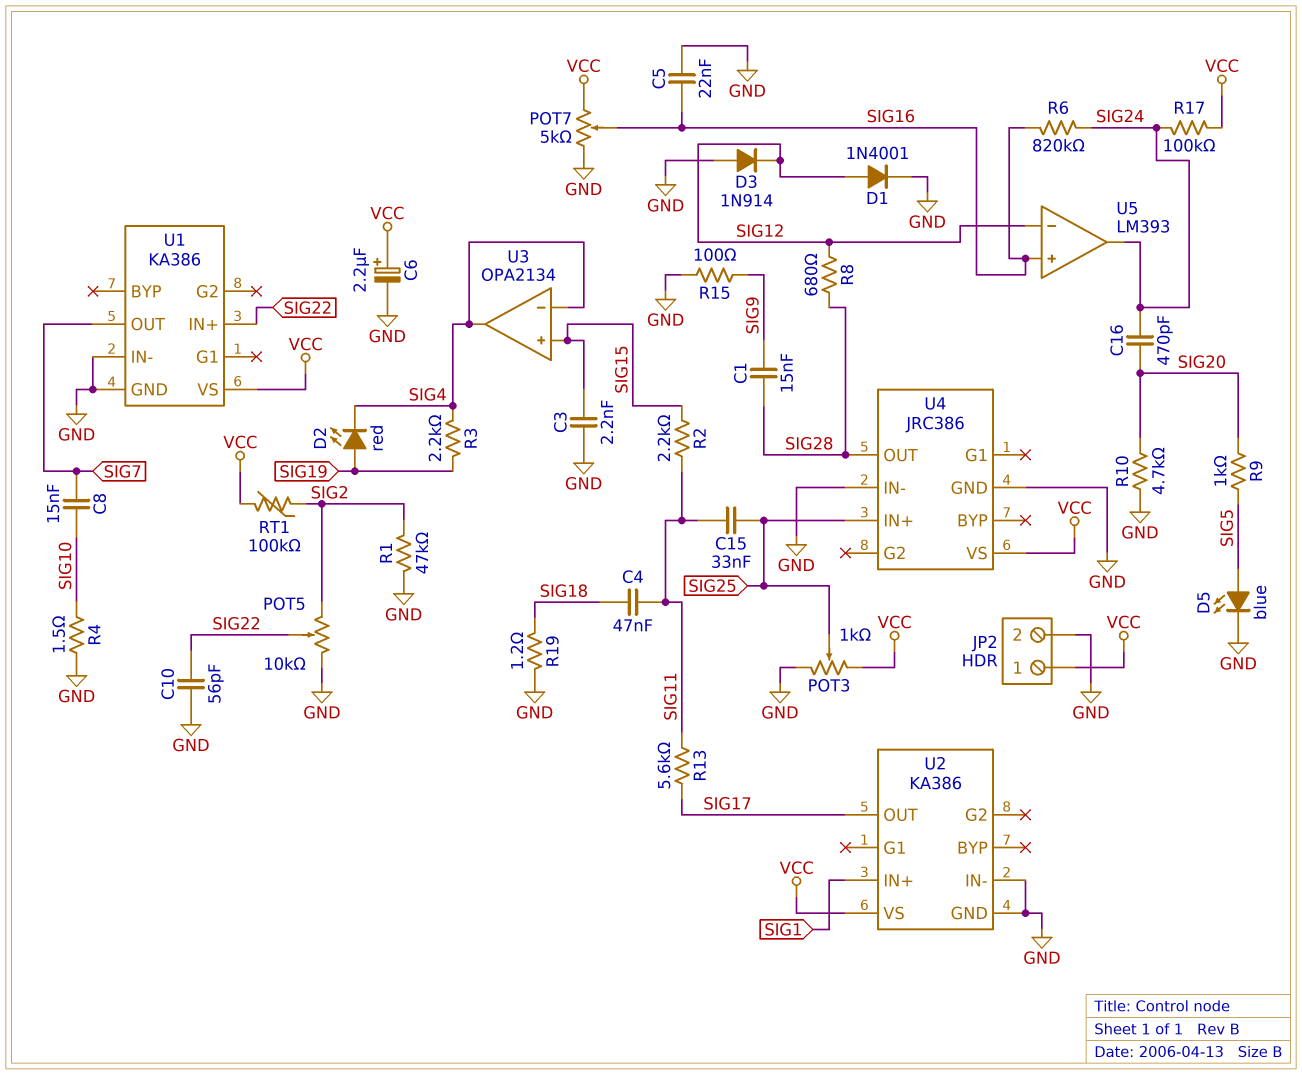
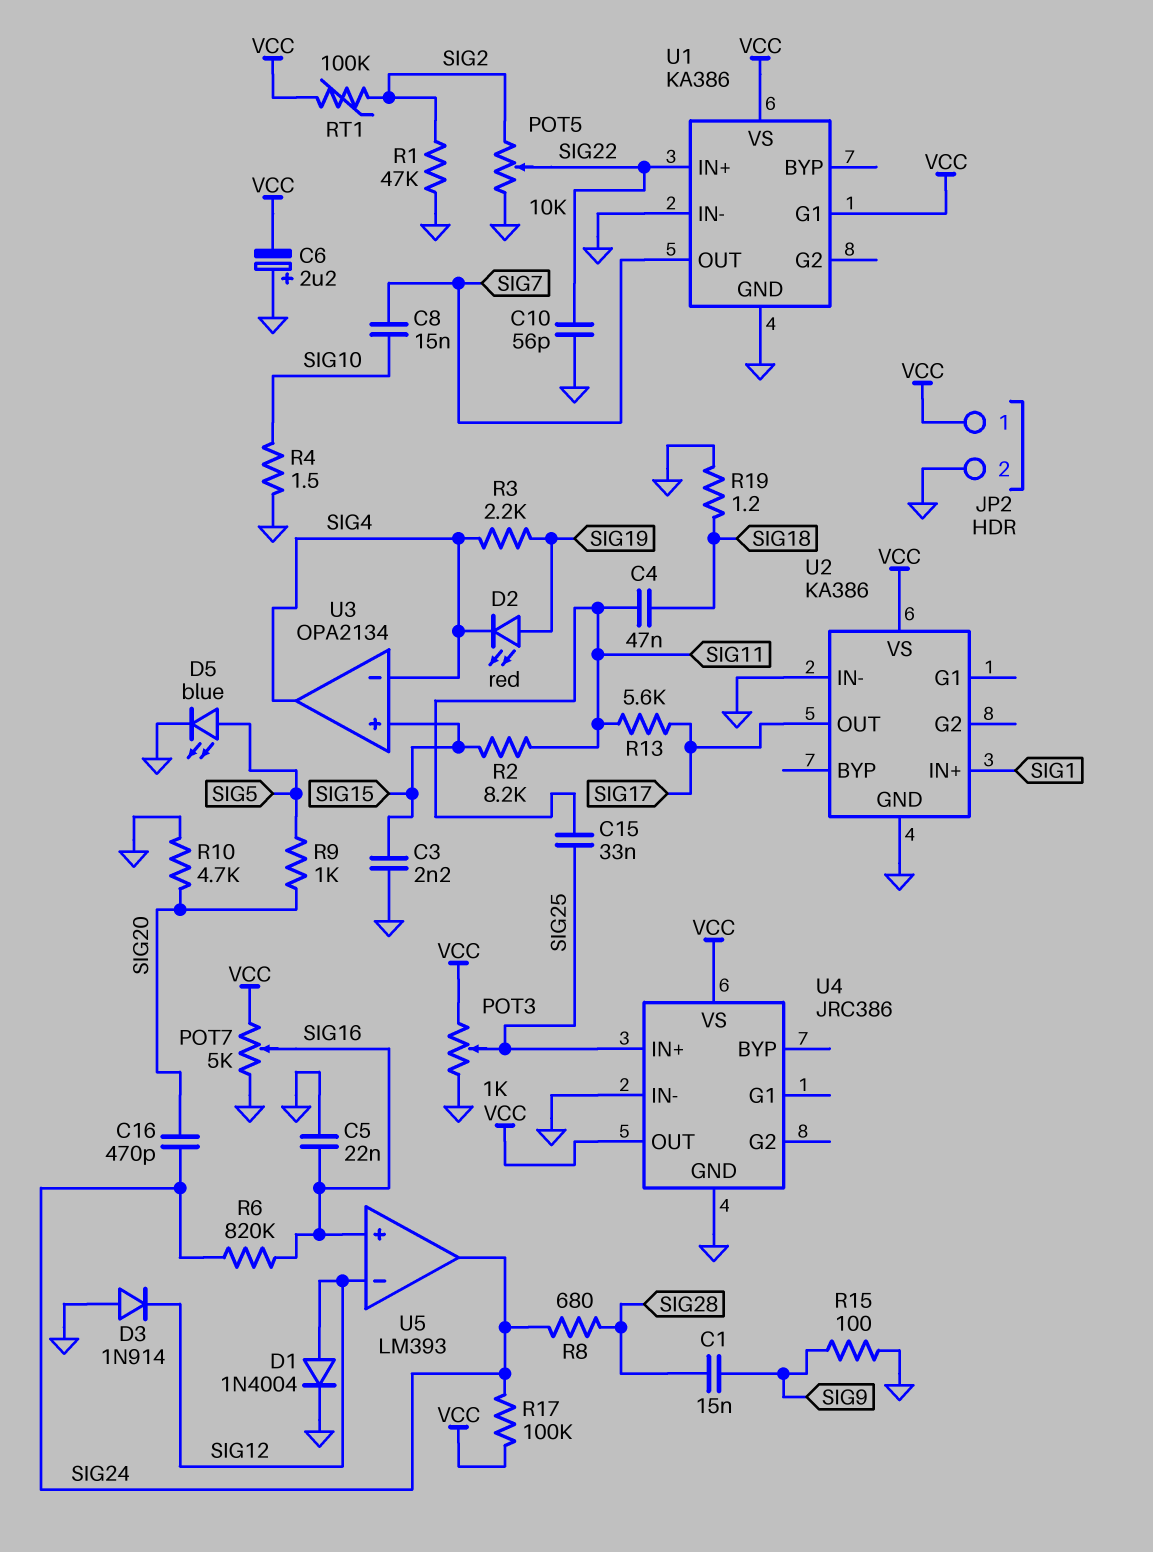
C6: 2.2uF (plus VCC, minus GND) -> 2.2uF (plus GND, minus VCC)
D1: diode 1N4001 (A SIG12, K GND) -> diode 1N4004 (A SIG12, K GND)
R2: 2.2k (SIG11, SIG15) -> 8.2k (SIG11, SIG15)
R8: 680 (SIG12, SIG28) -> 680 (SIG24, SIG28)
U1 pin G1: none -> VCC
U4 pin OUT: SIG28 -> VCC

